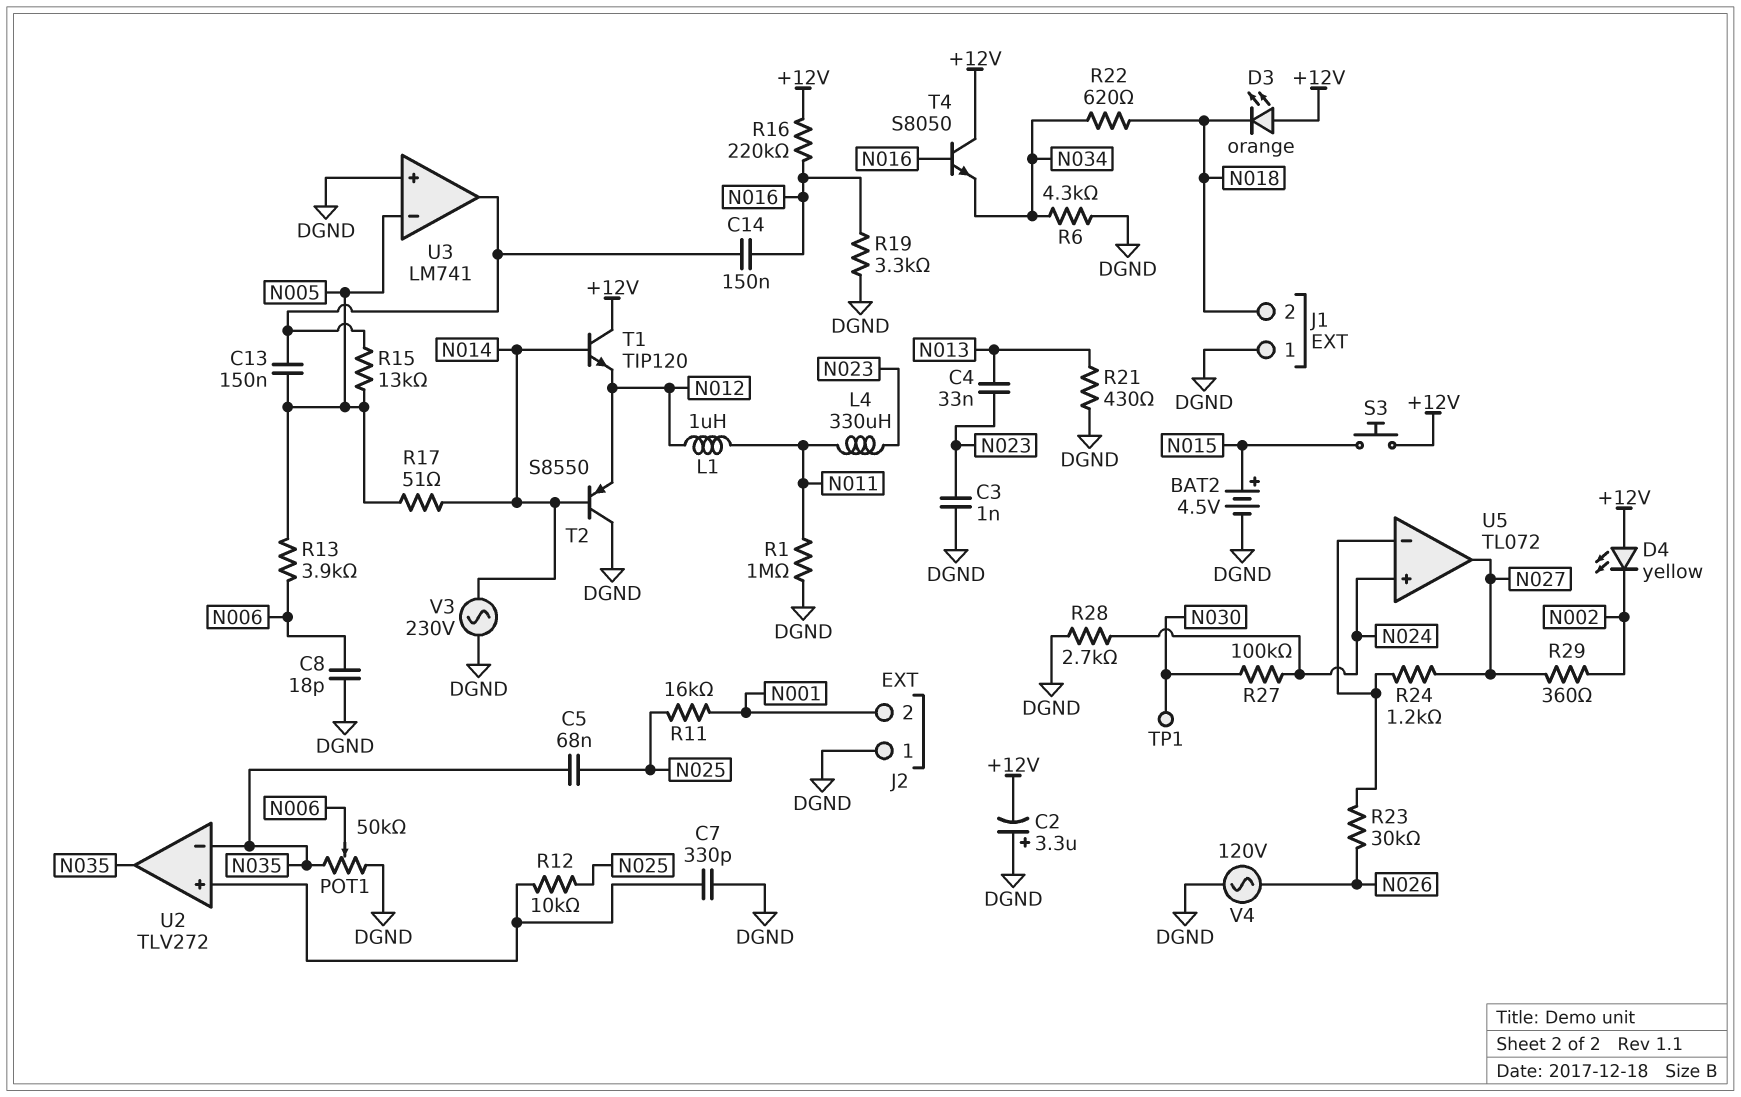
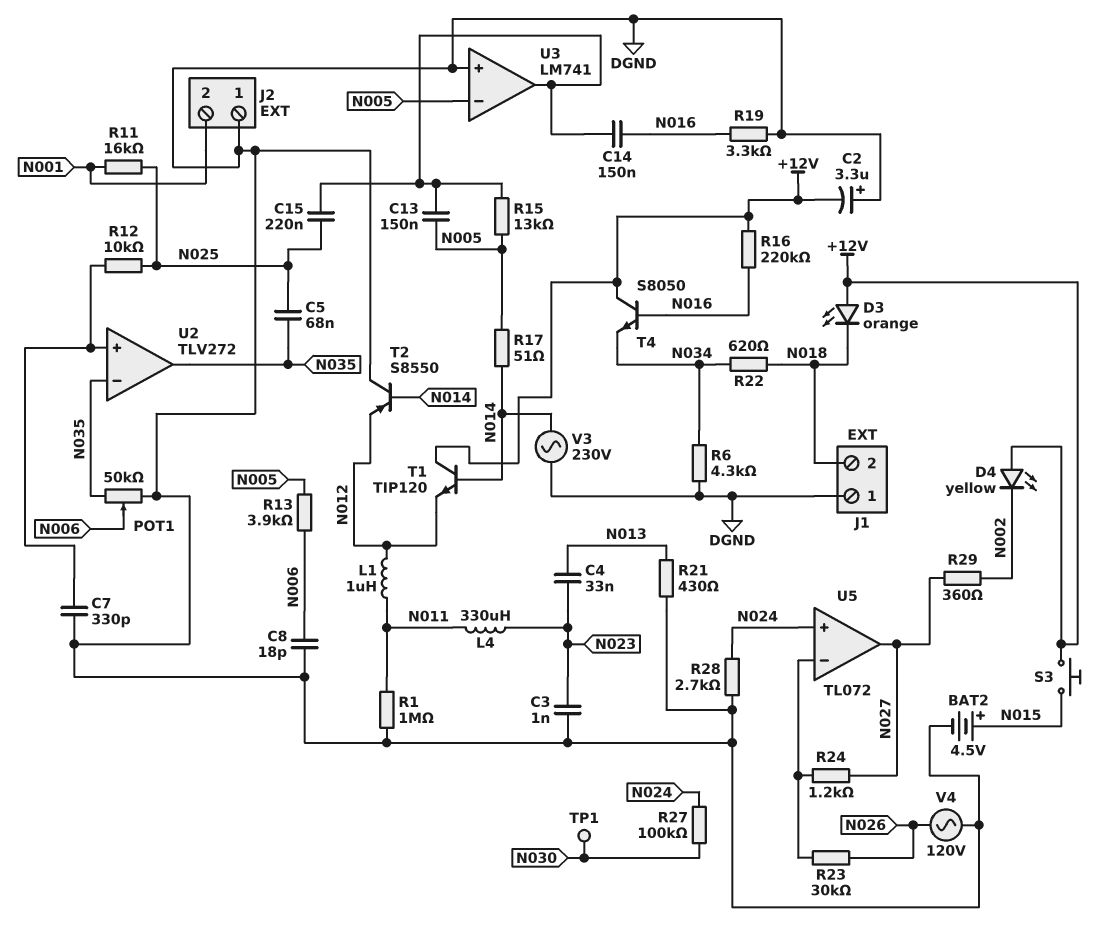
C15: none -> 220nF (N025, U3/out)

